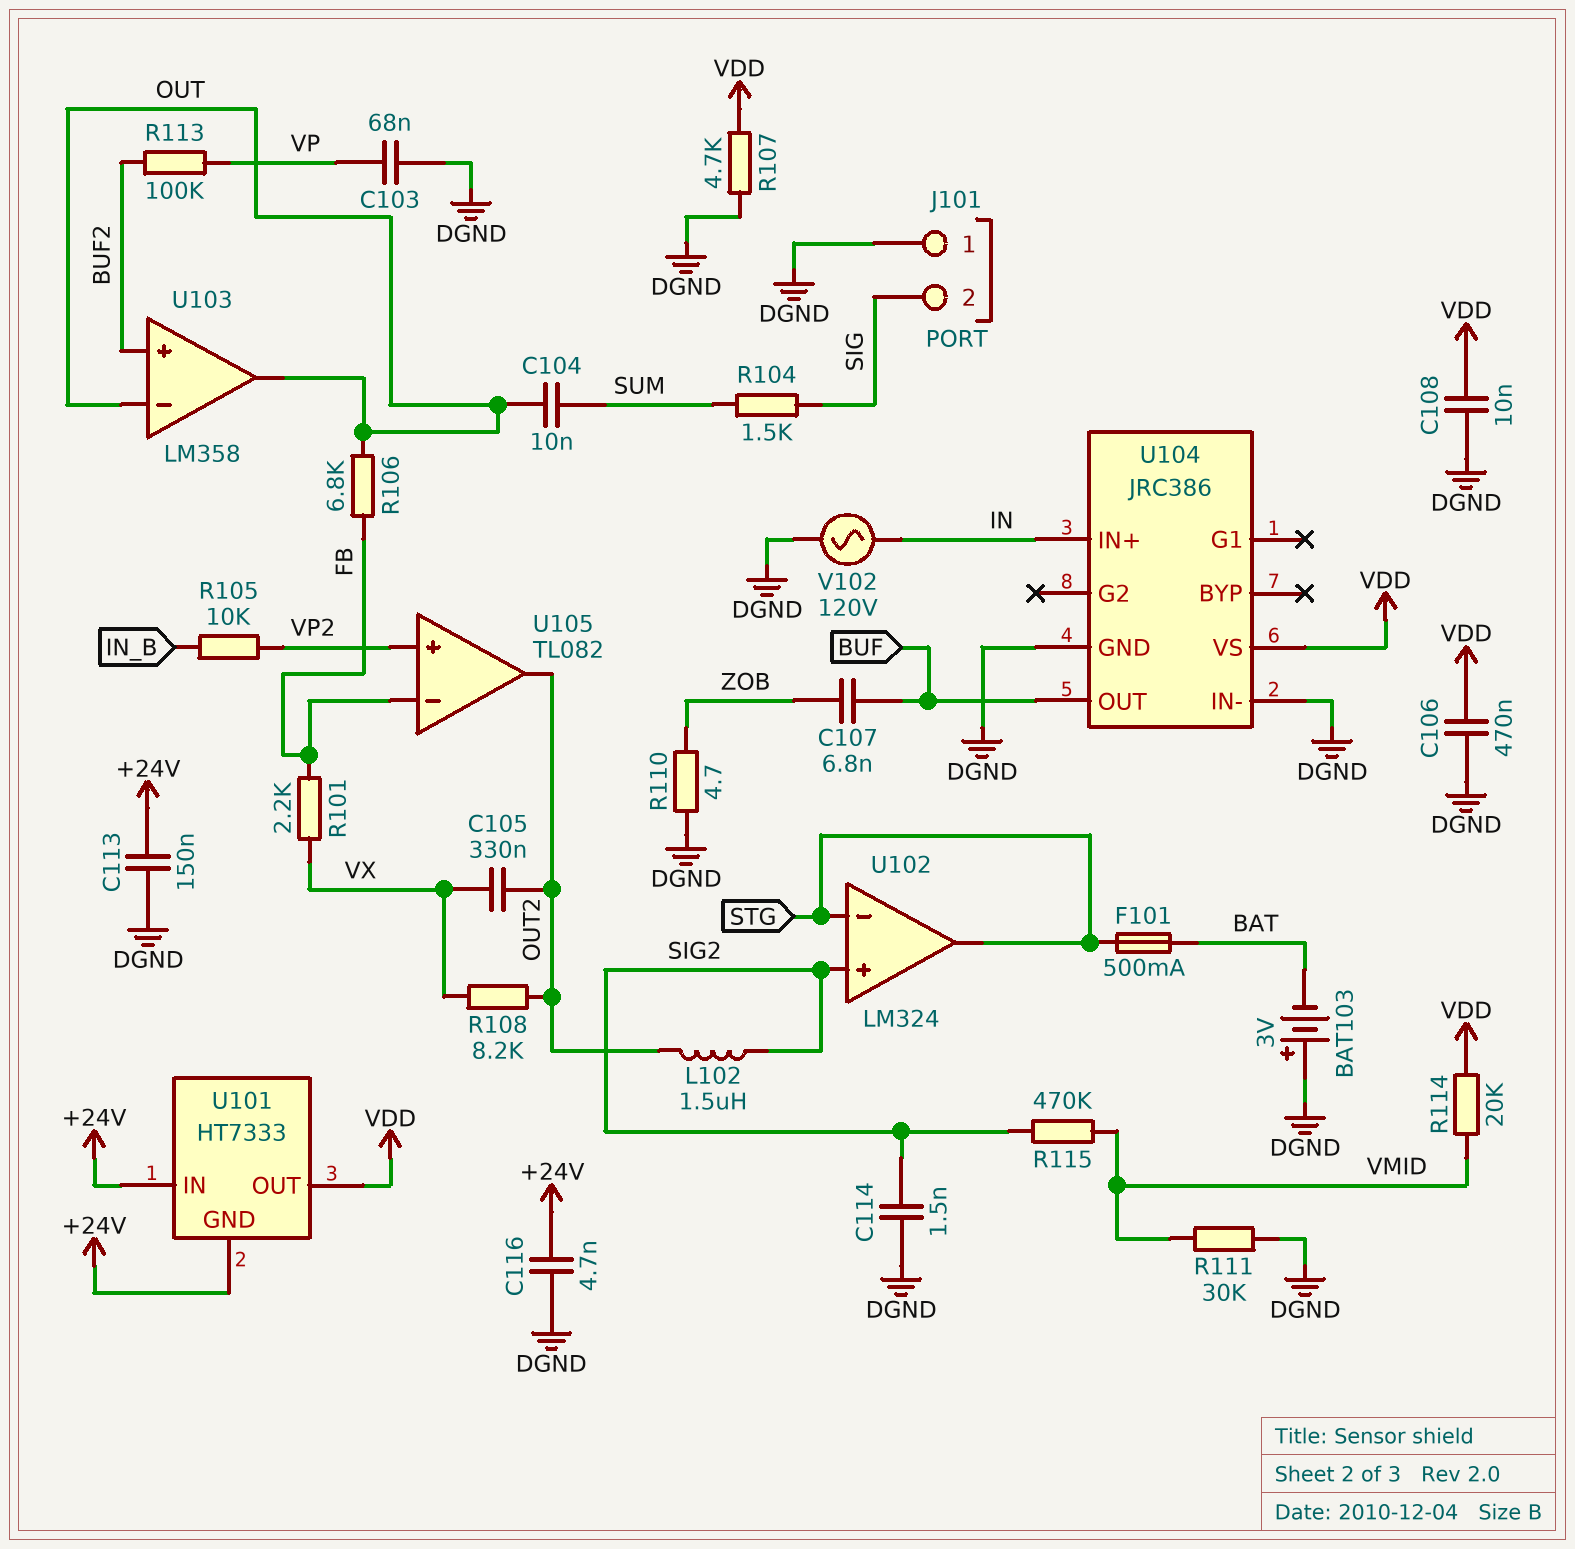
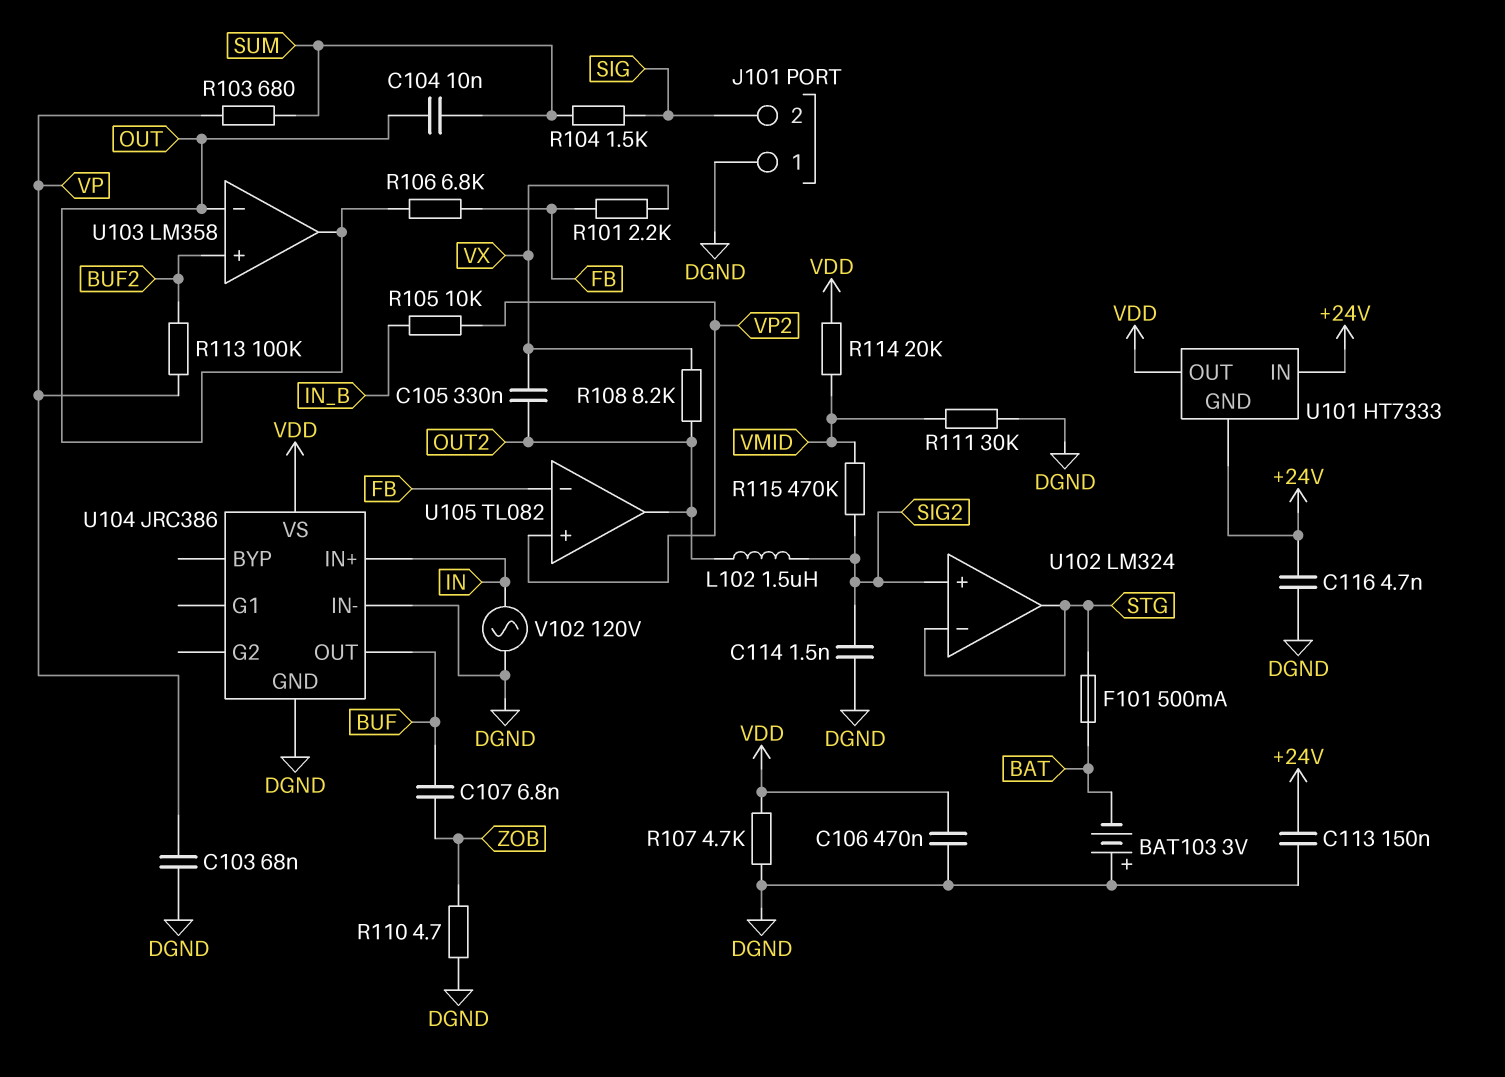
C108: 10nF (DGND, VDD) -> none
R103: none -> 680 (SUM, VP)

